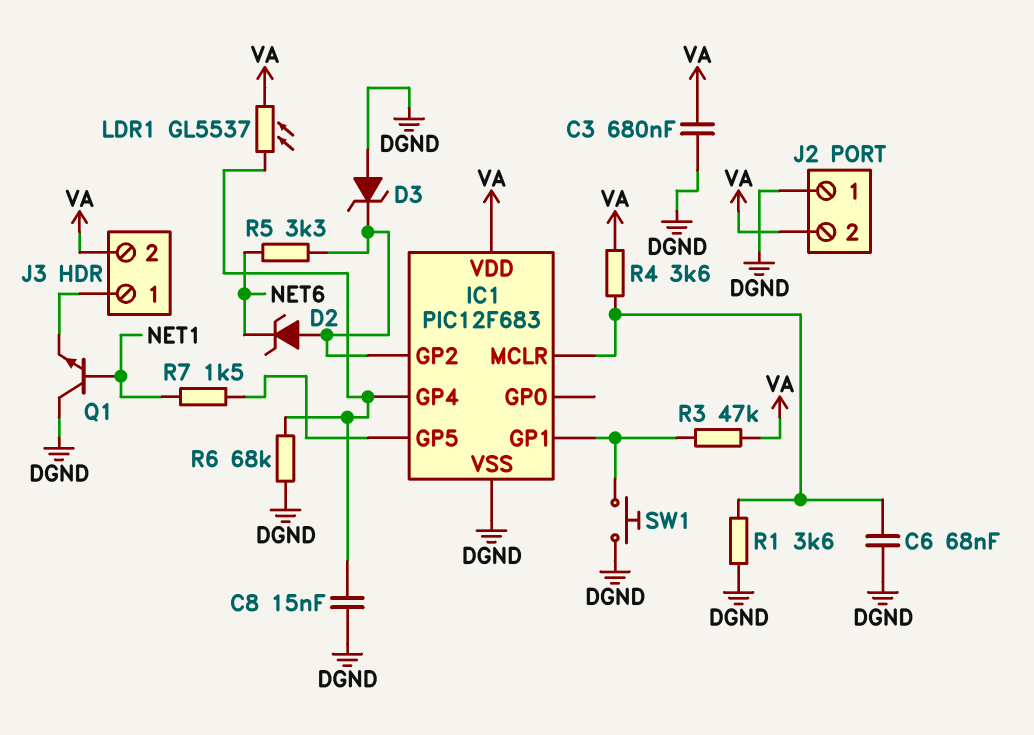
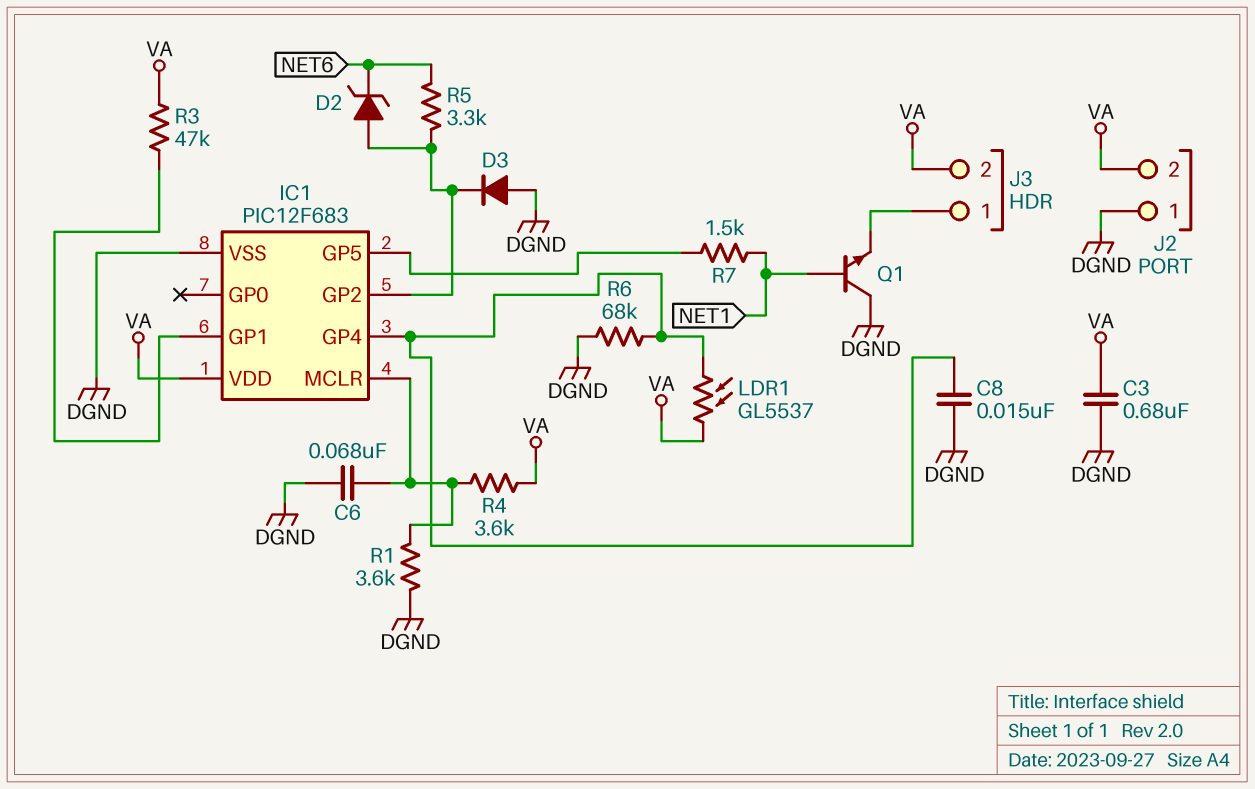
D3: zener (A DGND, K IC1/GP2) -> diode (A DGND, K IC1/GP2)
SW1: button (DGND, IC1/GP1) -> none

